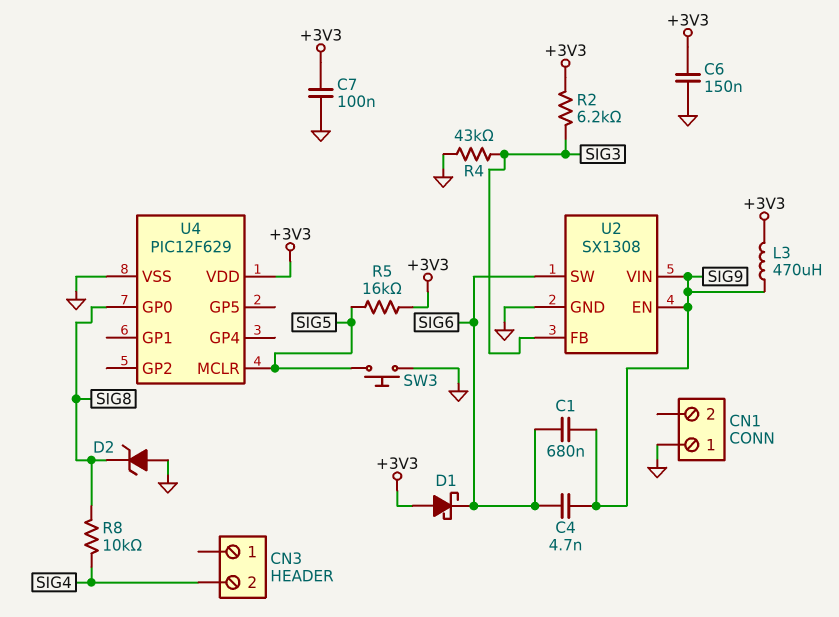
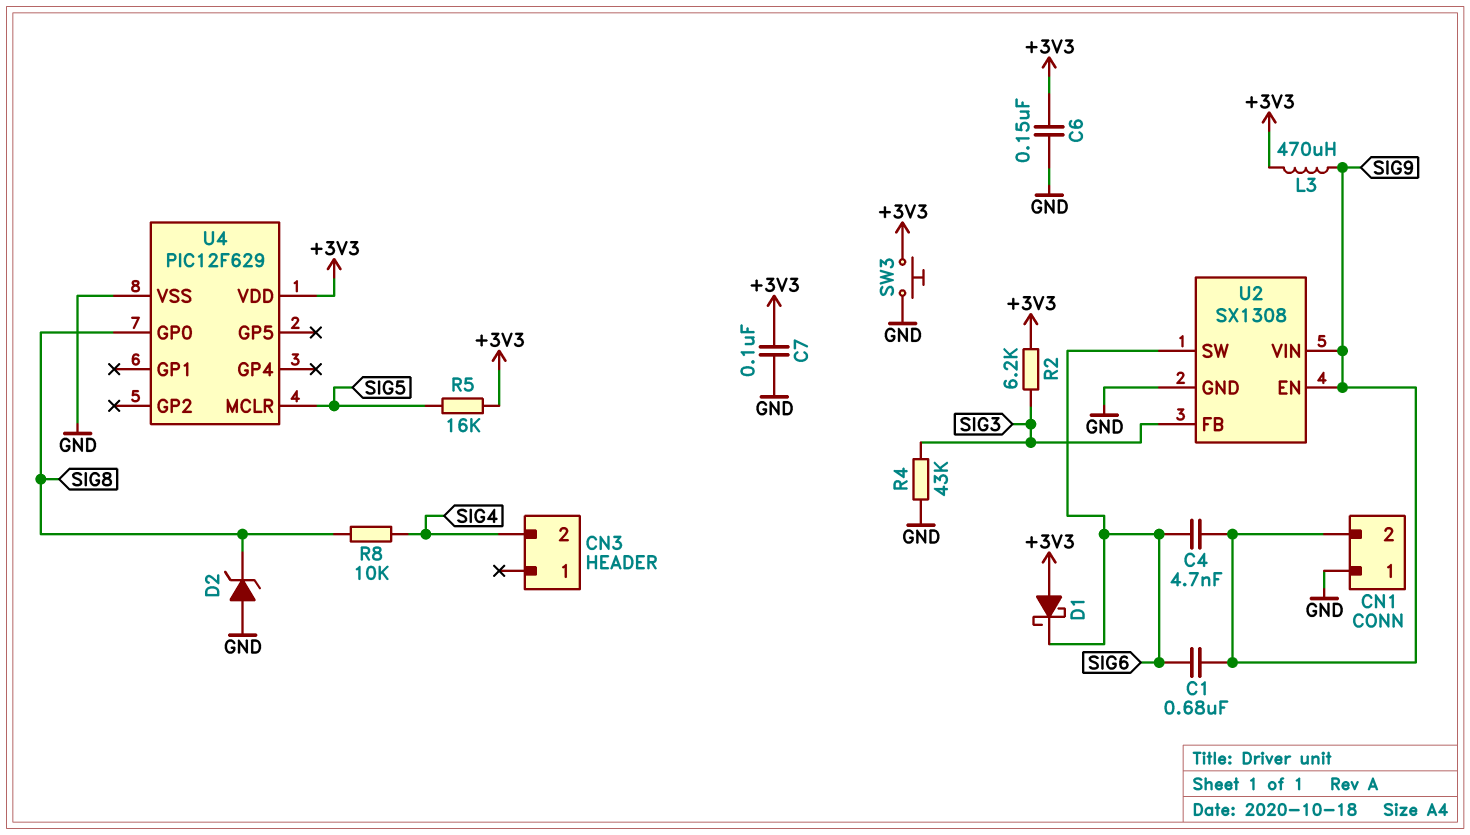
CN1 pin 2: none -> SIG9
SW3: button (GND, SIG5) -> button (+3V3, GND)

